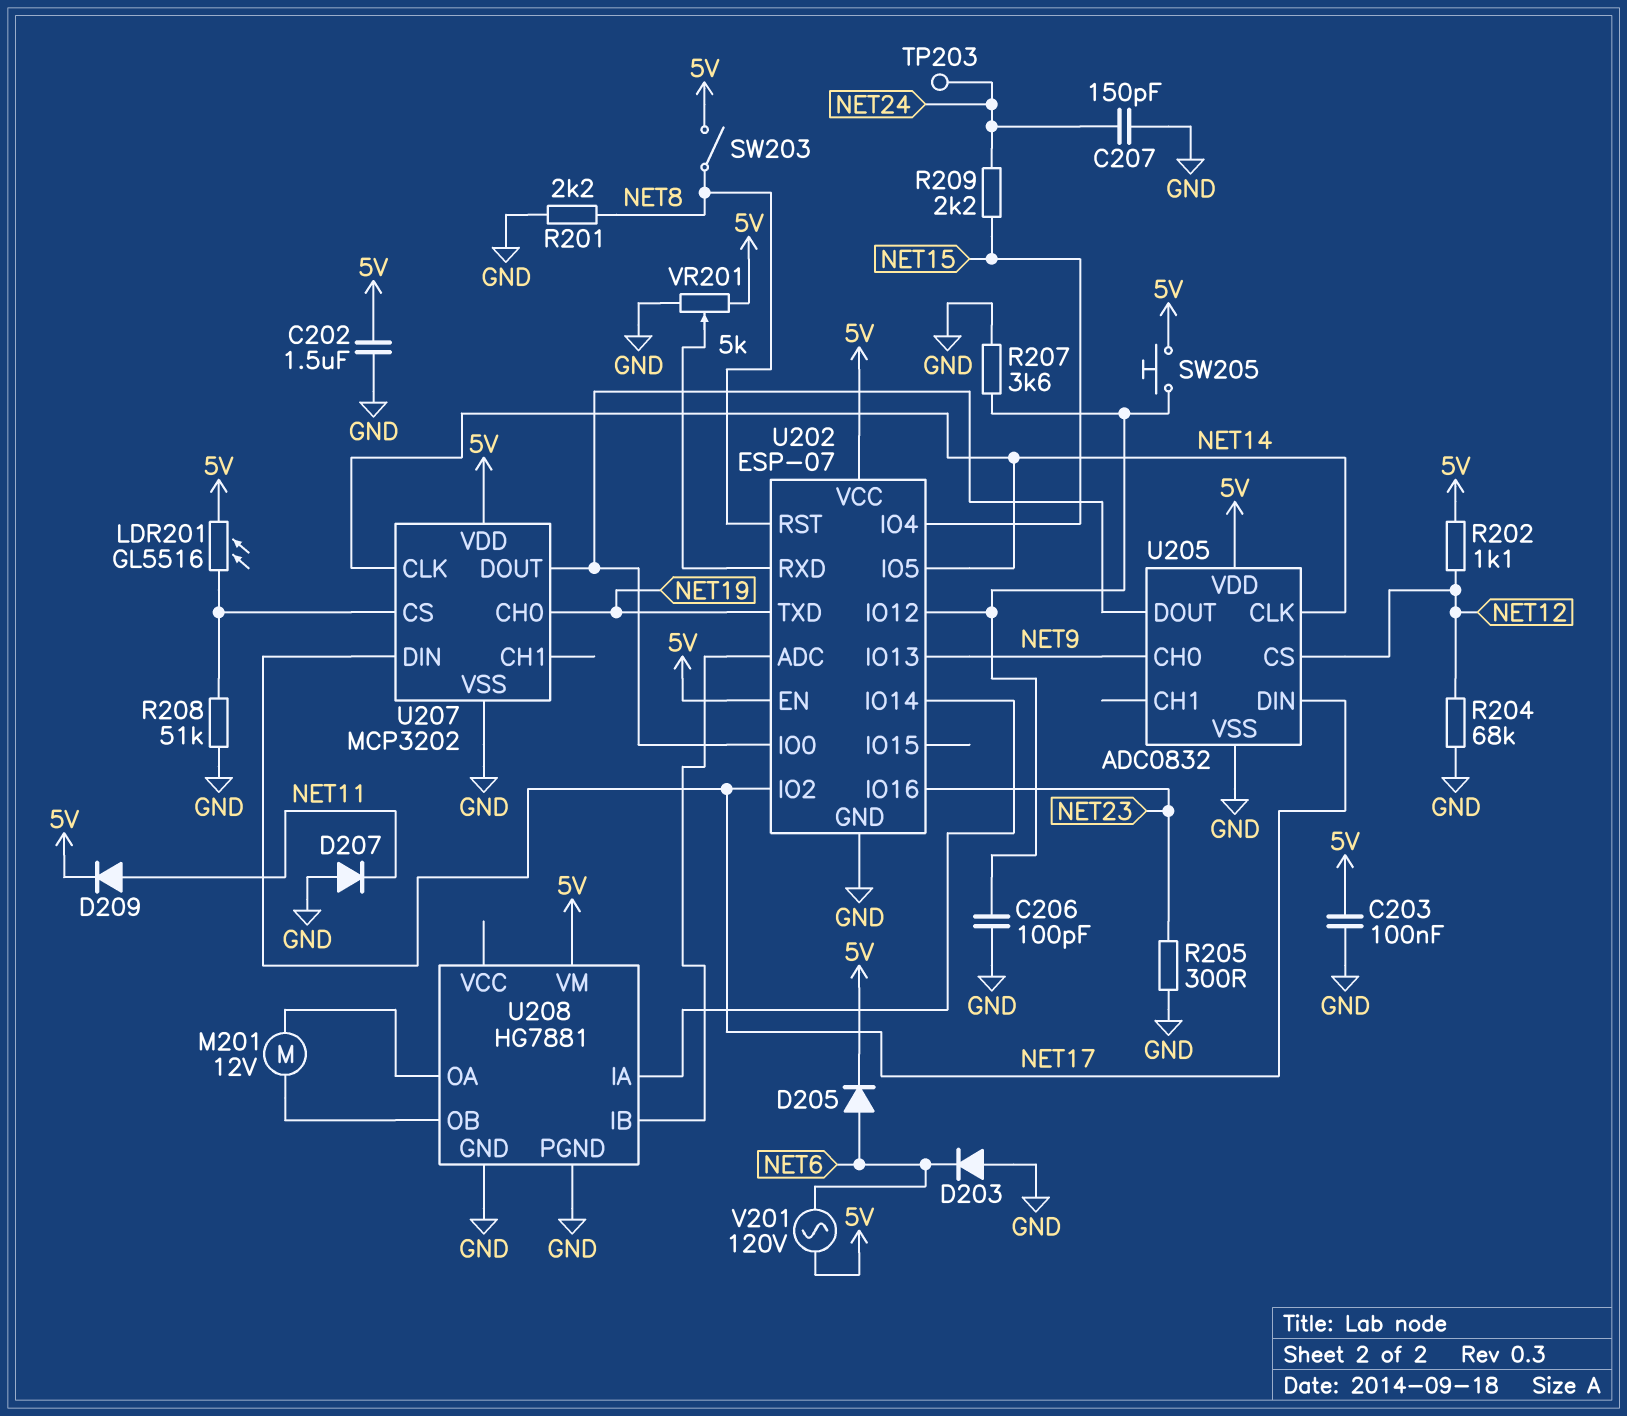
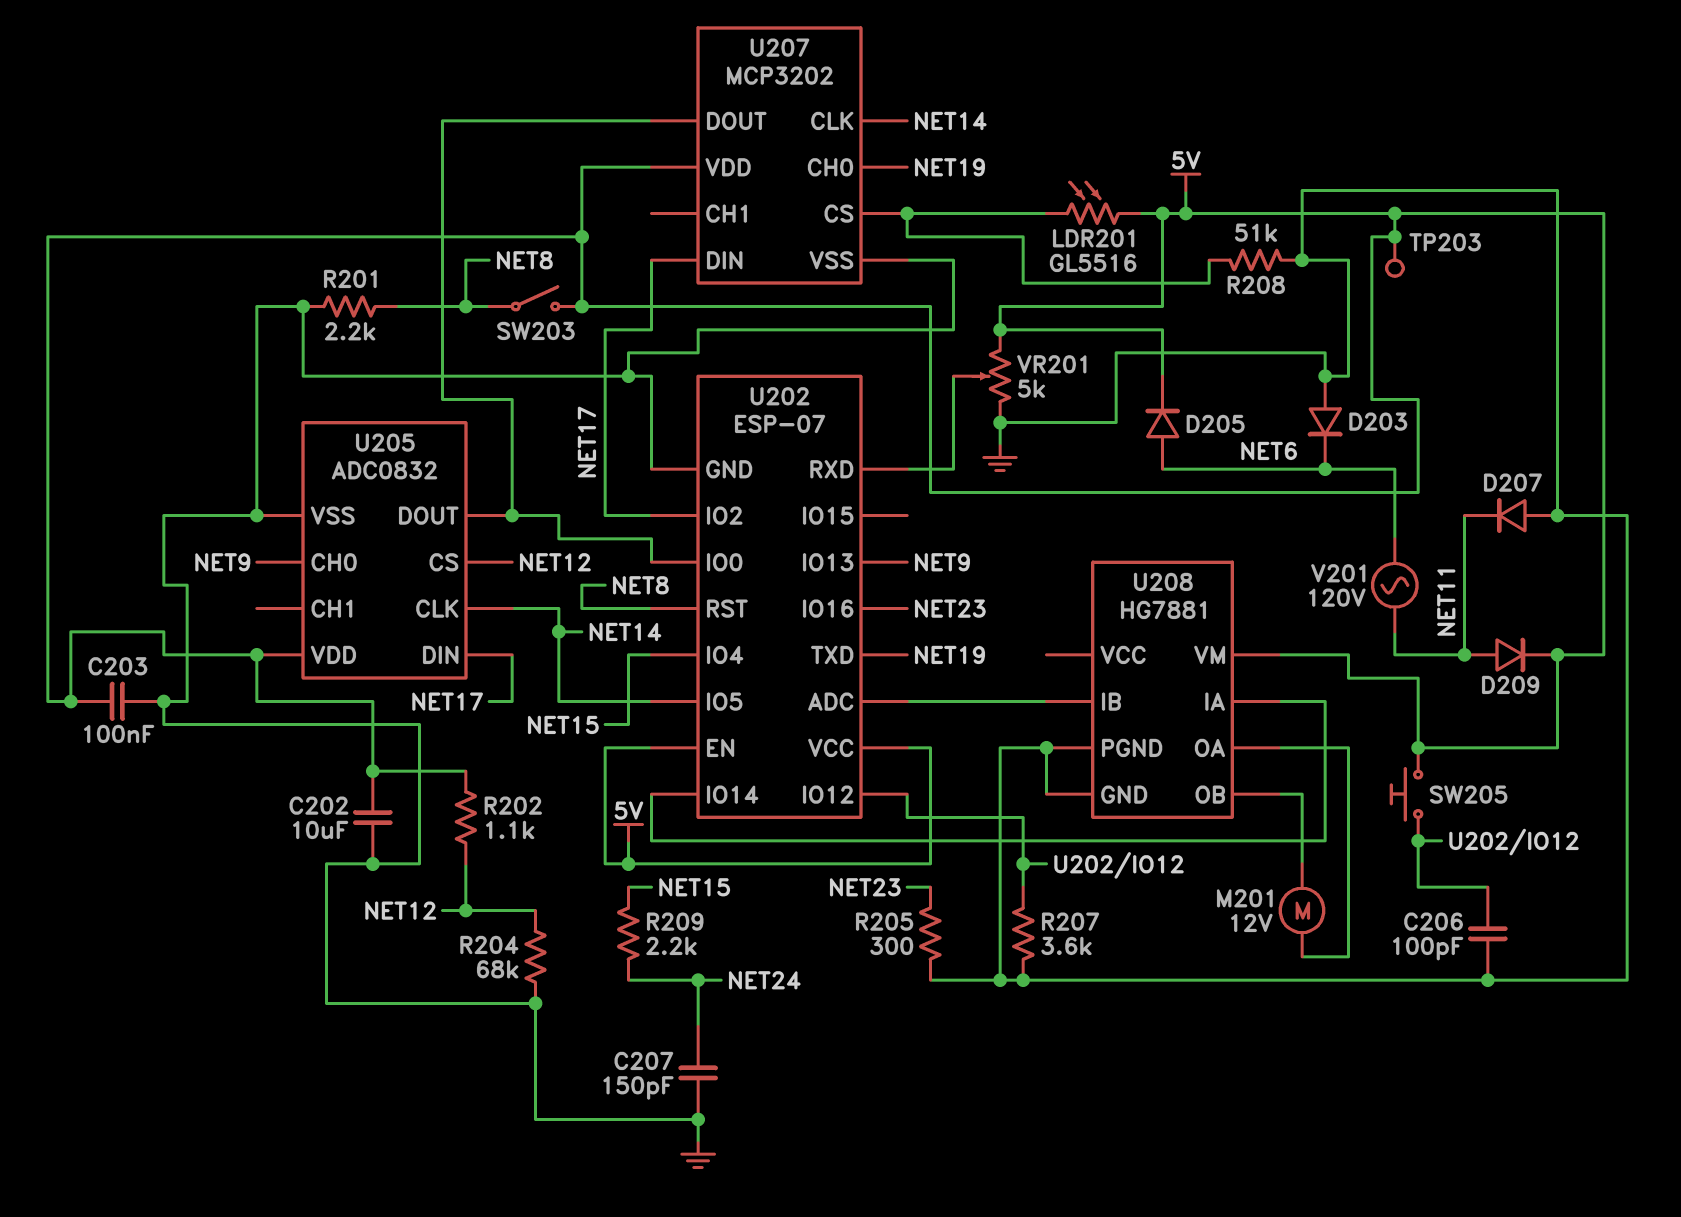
C202: 1.5uF (5V, GND) -> 10uF (5V, GND)
TP203: test point (NET24) -> test point (5V)
V201: AC 120V (5V, NET6) -> AC 120V (NET6, NET11)

